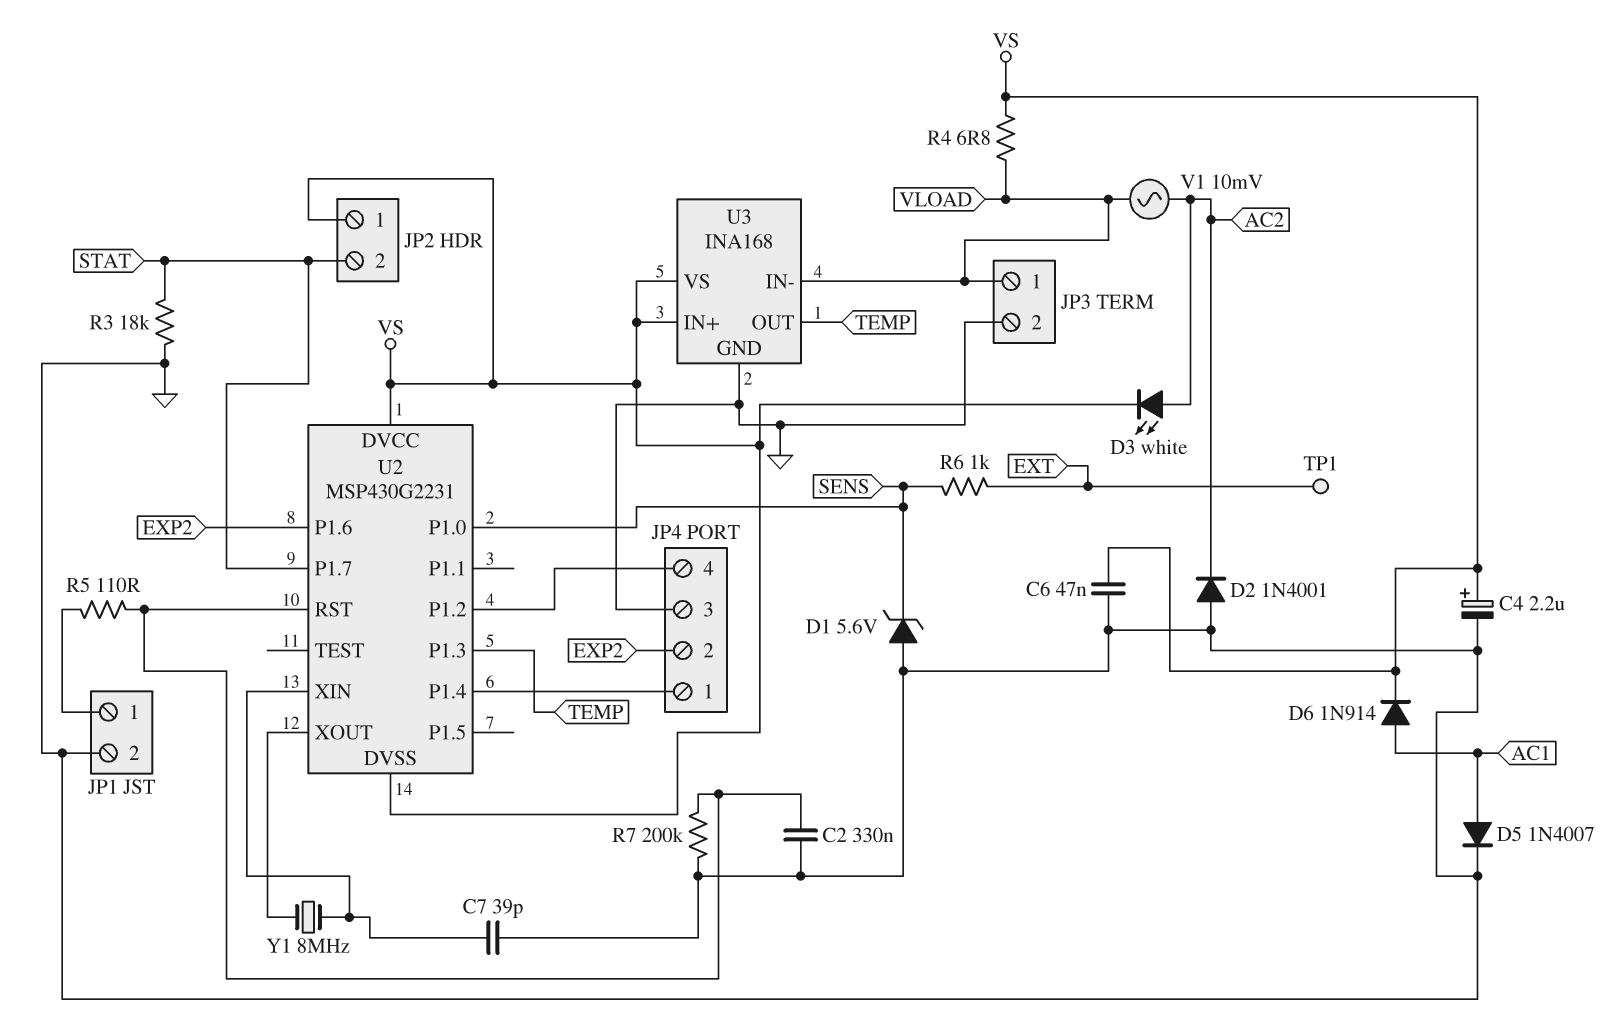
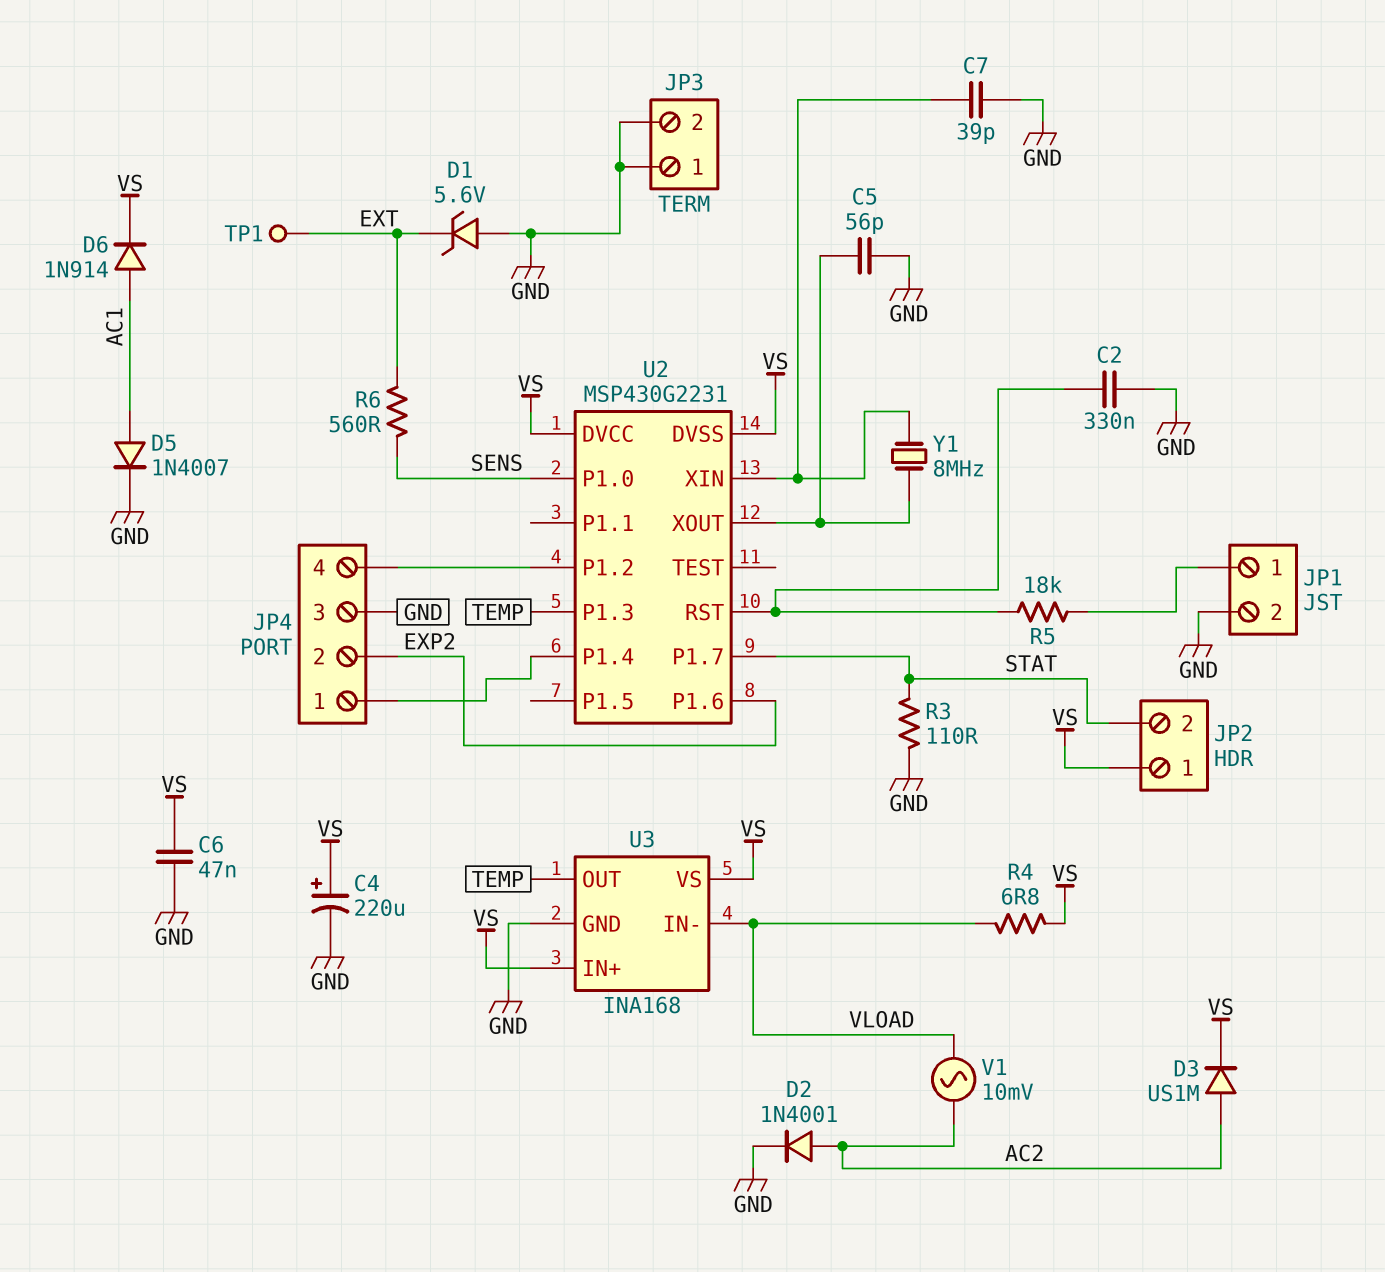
C4: 2.2uF (plus VS, minus GND) -> 220uF (plus VS, minus GND)
C5: none -> 56pF (GND, U2/XOUT)
D1: zener 5.6V (A GND, K SENS) -> zener 5.6V (A GND, K EXT)
D2: diode 1N4001 (A GND, K AC2) -> diode 1N4001 (A AC2, K GND)
D3: LED white (A AC2, K VS) -> diode US1M (A AC2, K VS)
JP3 pin 1: VLOAD -> GND
R3: 18k (GND, STAT) -> 110 (GND, STAT)
R5: 110 (JP1/1, U2/RST) -> 18k (JP1/1, U2/RST)
R6: 1k (EXT, SENS) -> 560 (EXT, SENS)
R7: 200k (GND, U2/RST) -> none

